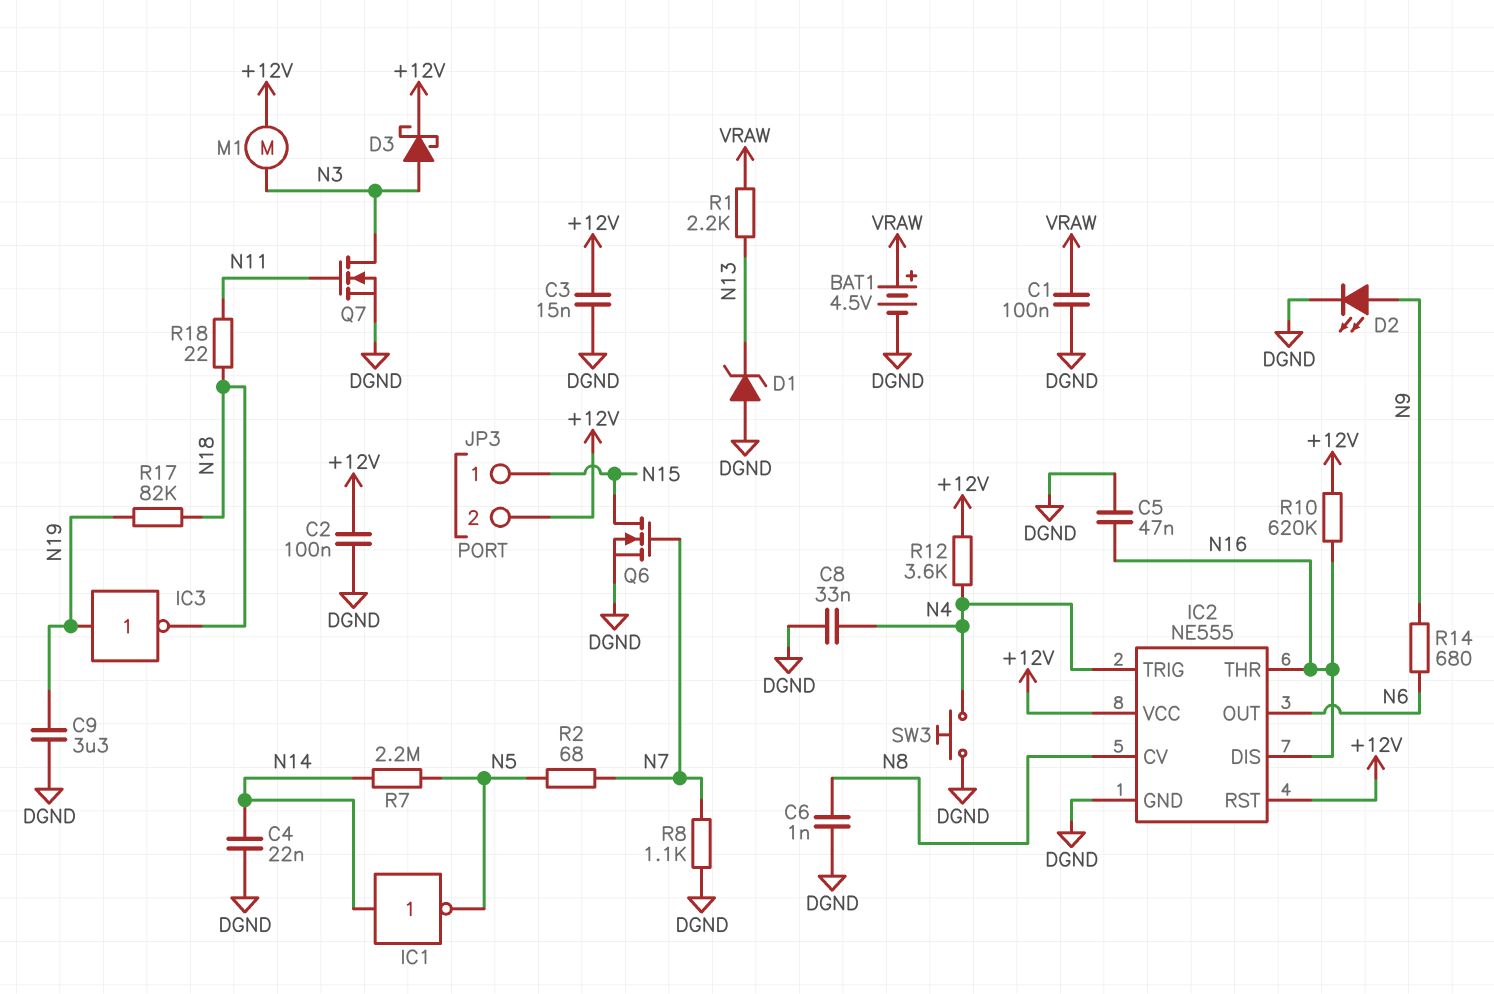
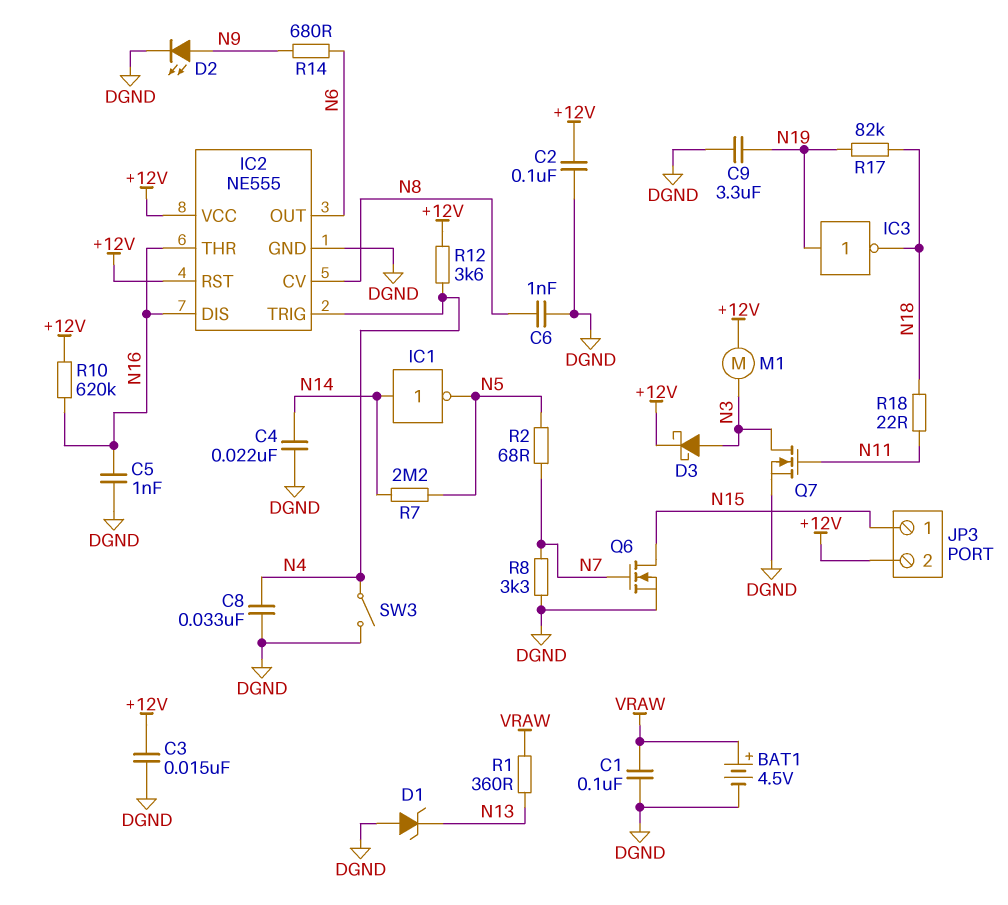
C5: 47nF (DGND, N16) -> 1nF (DGND, N16)
R1: 2.2k (N13, VRAW) -> 360 (N13, VRAW)
R8: 1.1k (DGND, N7) -> 3.3k (DGND, N7)
SW3: button (DGND, N4) -> switch (DGND, N4)

